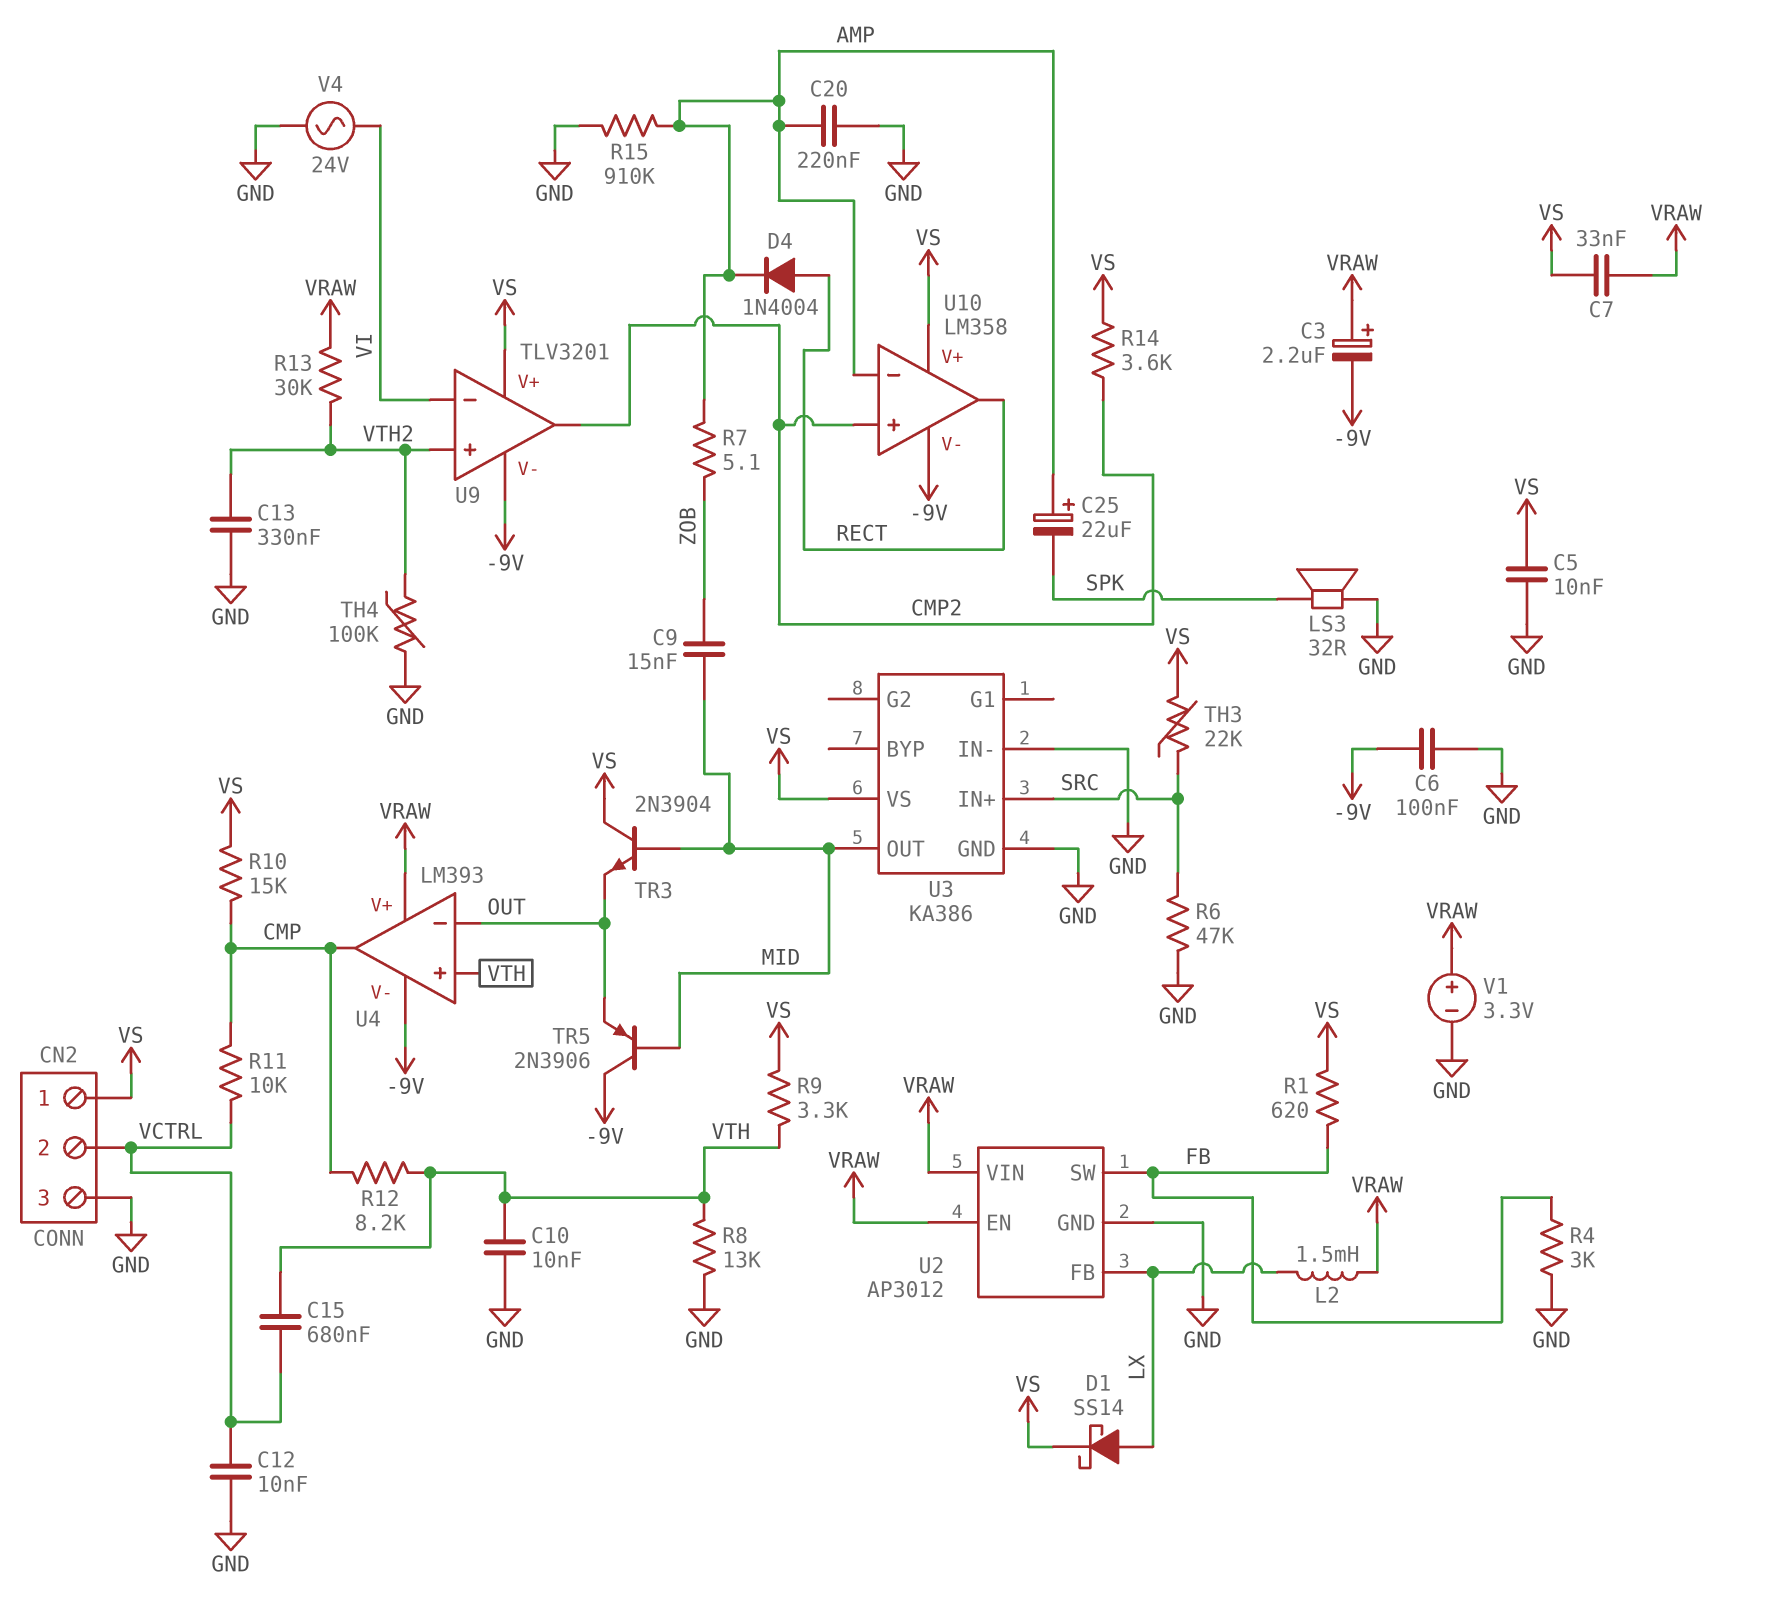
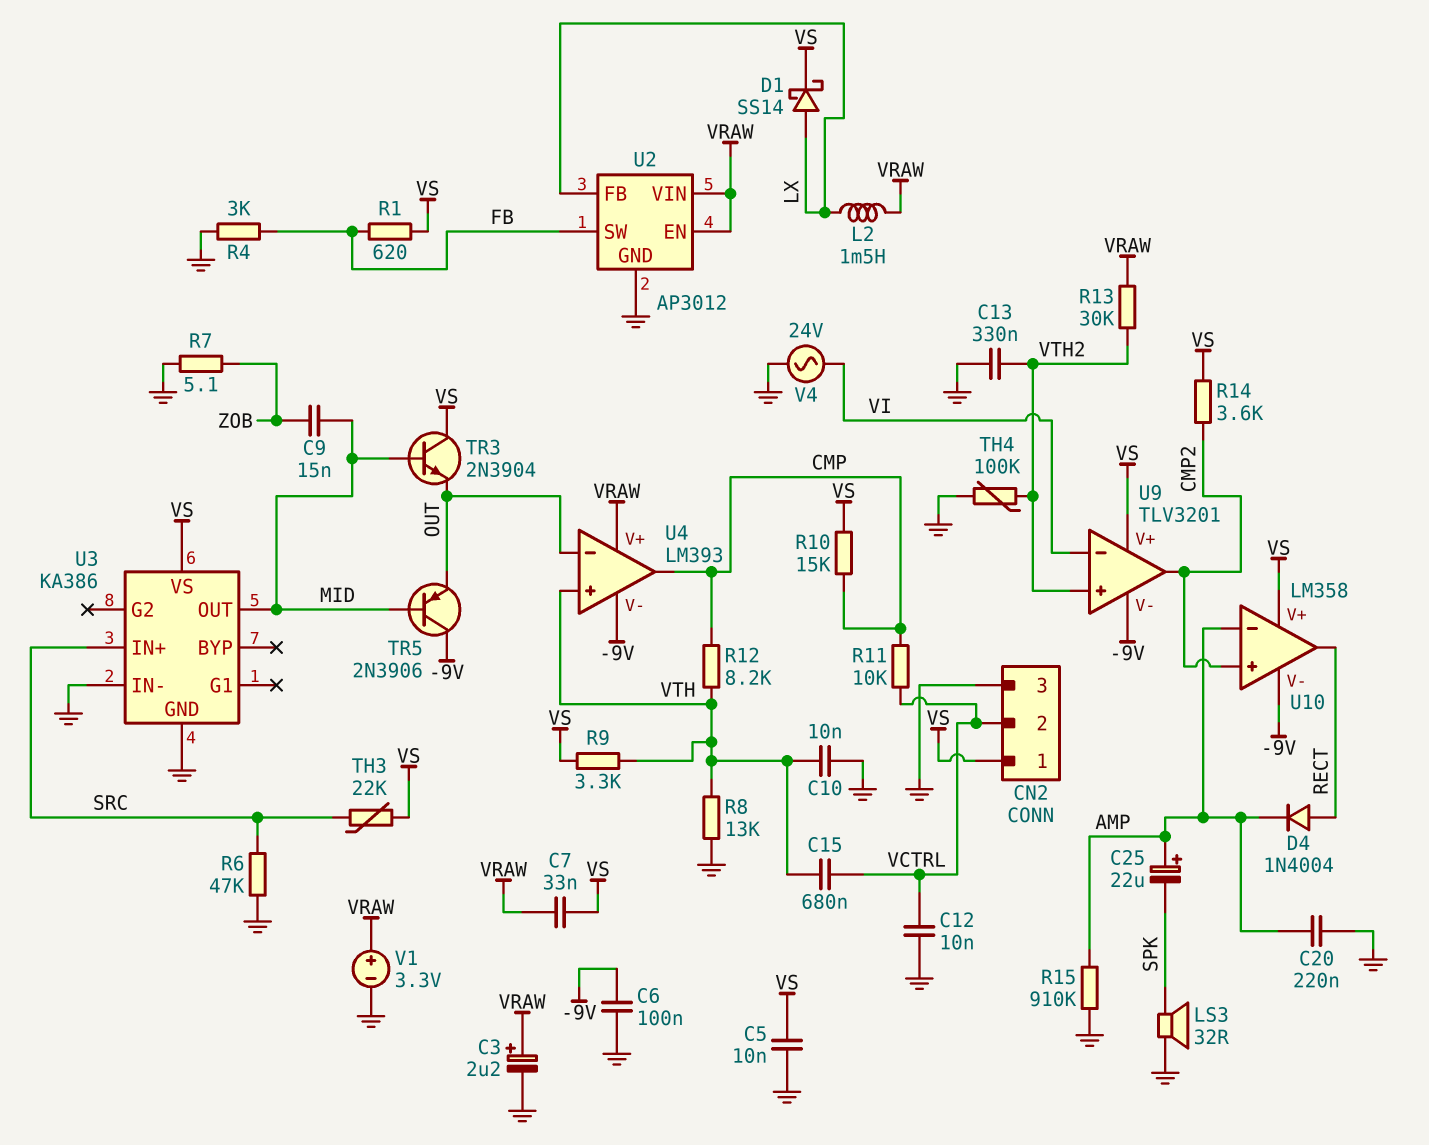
C3: 2.2uF (plus VRAW, minus -9V) -> 2.2uF (plus VRAW, minus GND)
R7: 5.1 (AMP, ZOB) -> 5.1 (GND, ZOB)

